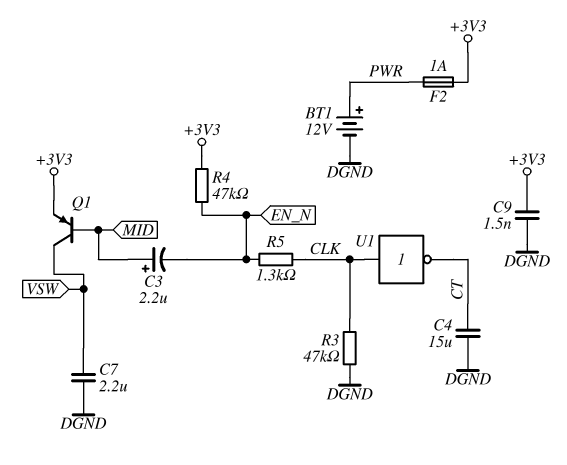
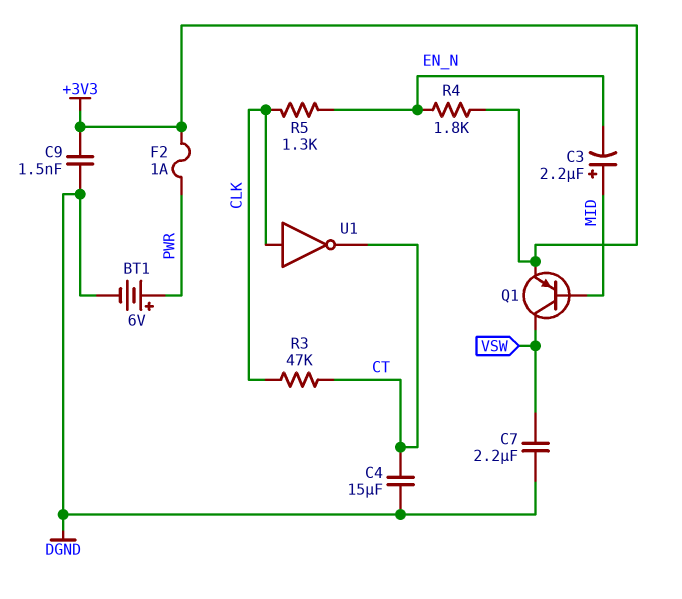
BT1: 12V (plus PWR, minus DGND) -> 6V (plus PWR, minus DGND)
R3: 47k (CLK, DGND) -> 47k (CLK, CT)
R4: 47k (+3V3, EN_N) -> 1.8k (+3V3, EN_N)

